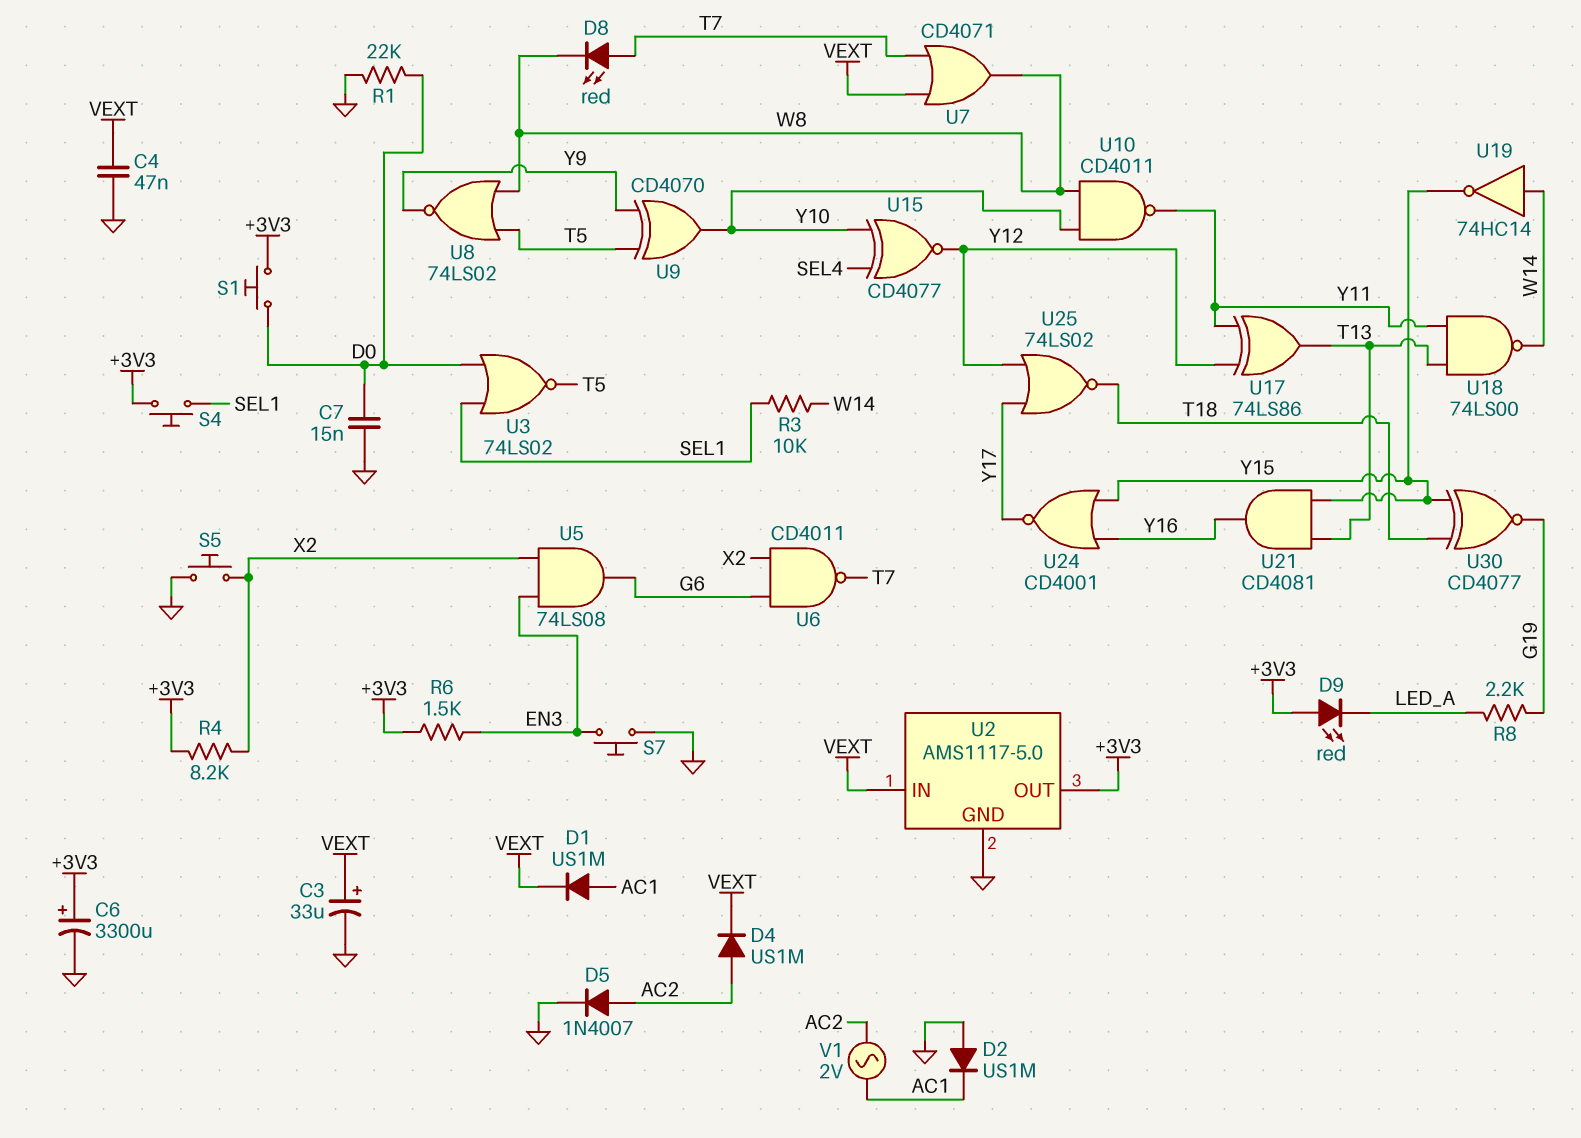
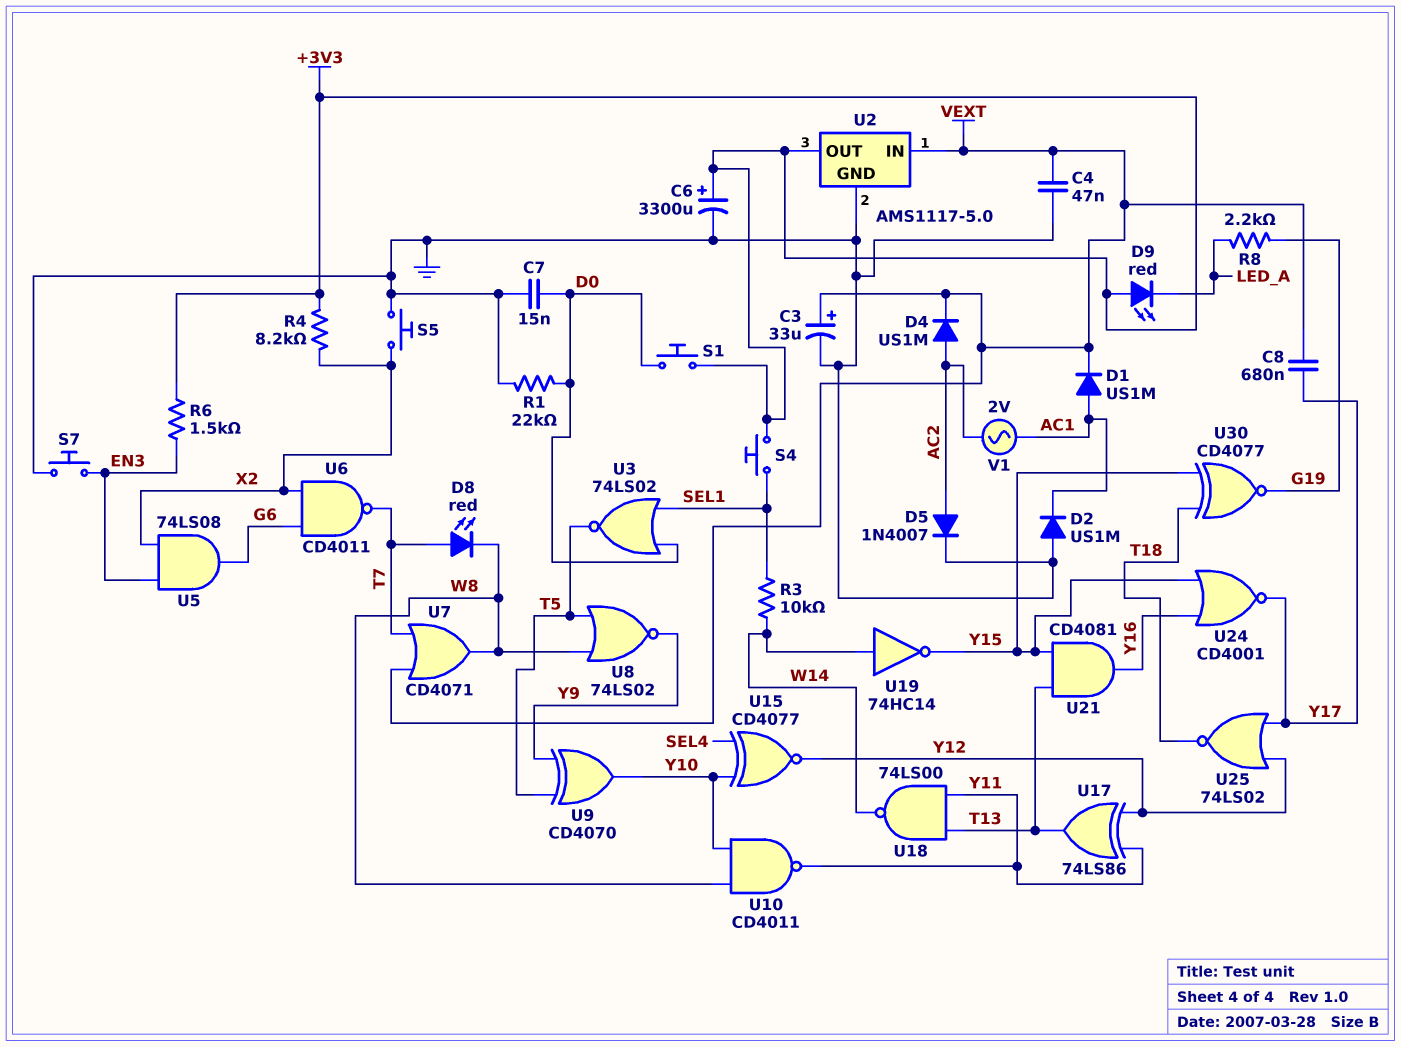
C8: none -> 680nF (VEXT, Y17)

